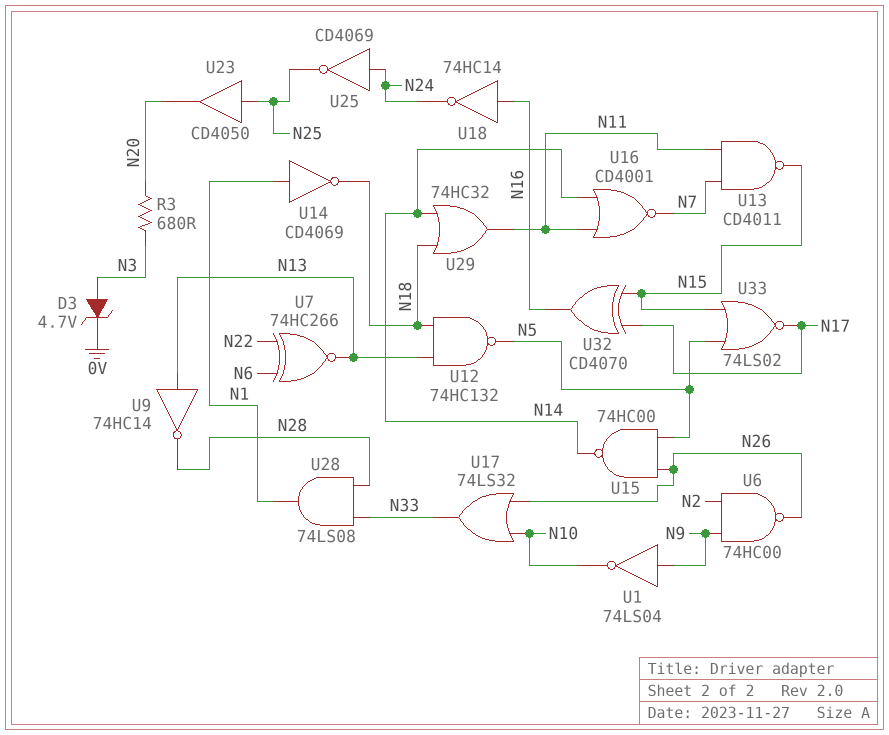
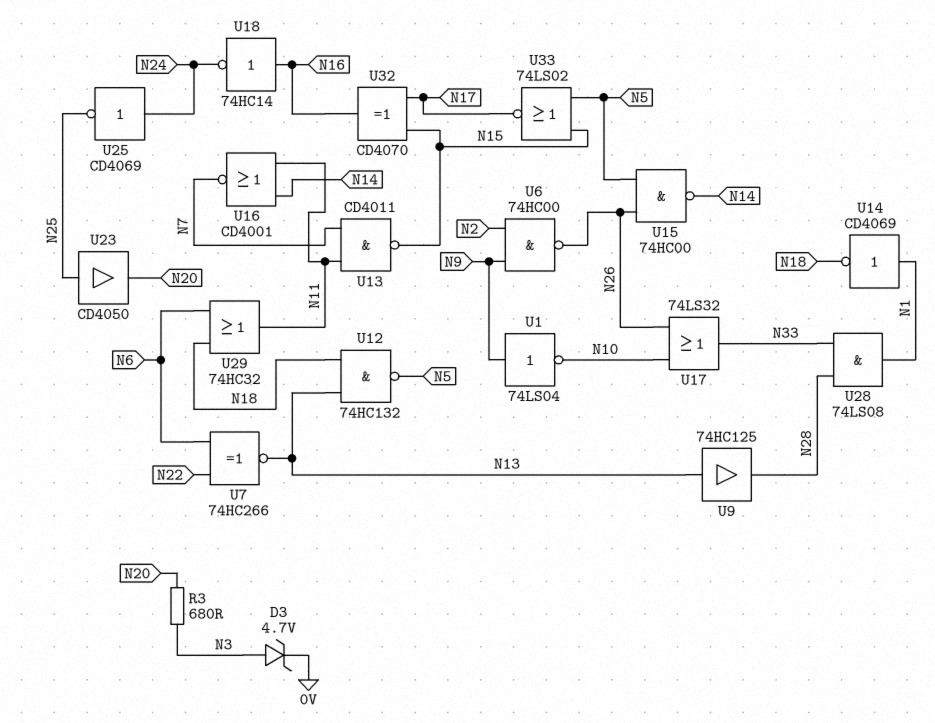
U9: NOT 74HC14 (in N13, out N28) -> buffer 74HC125 (in N13, out N28)
U29: OR 74HC32 (in N14, in N18, out N11) -> OR 74HC32 (in N6, in N18, out N11)

